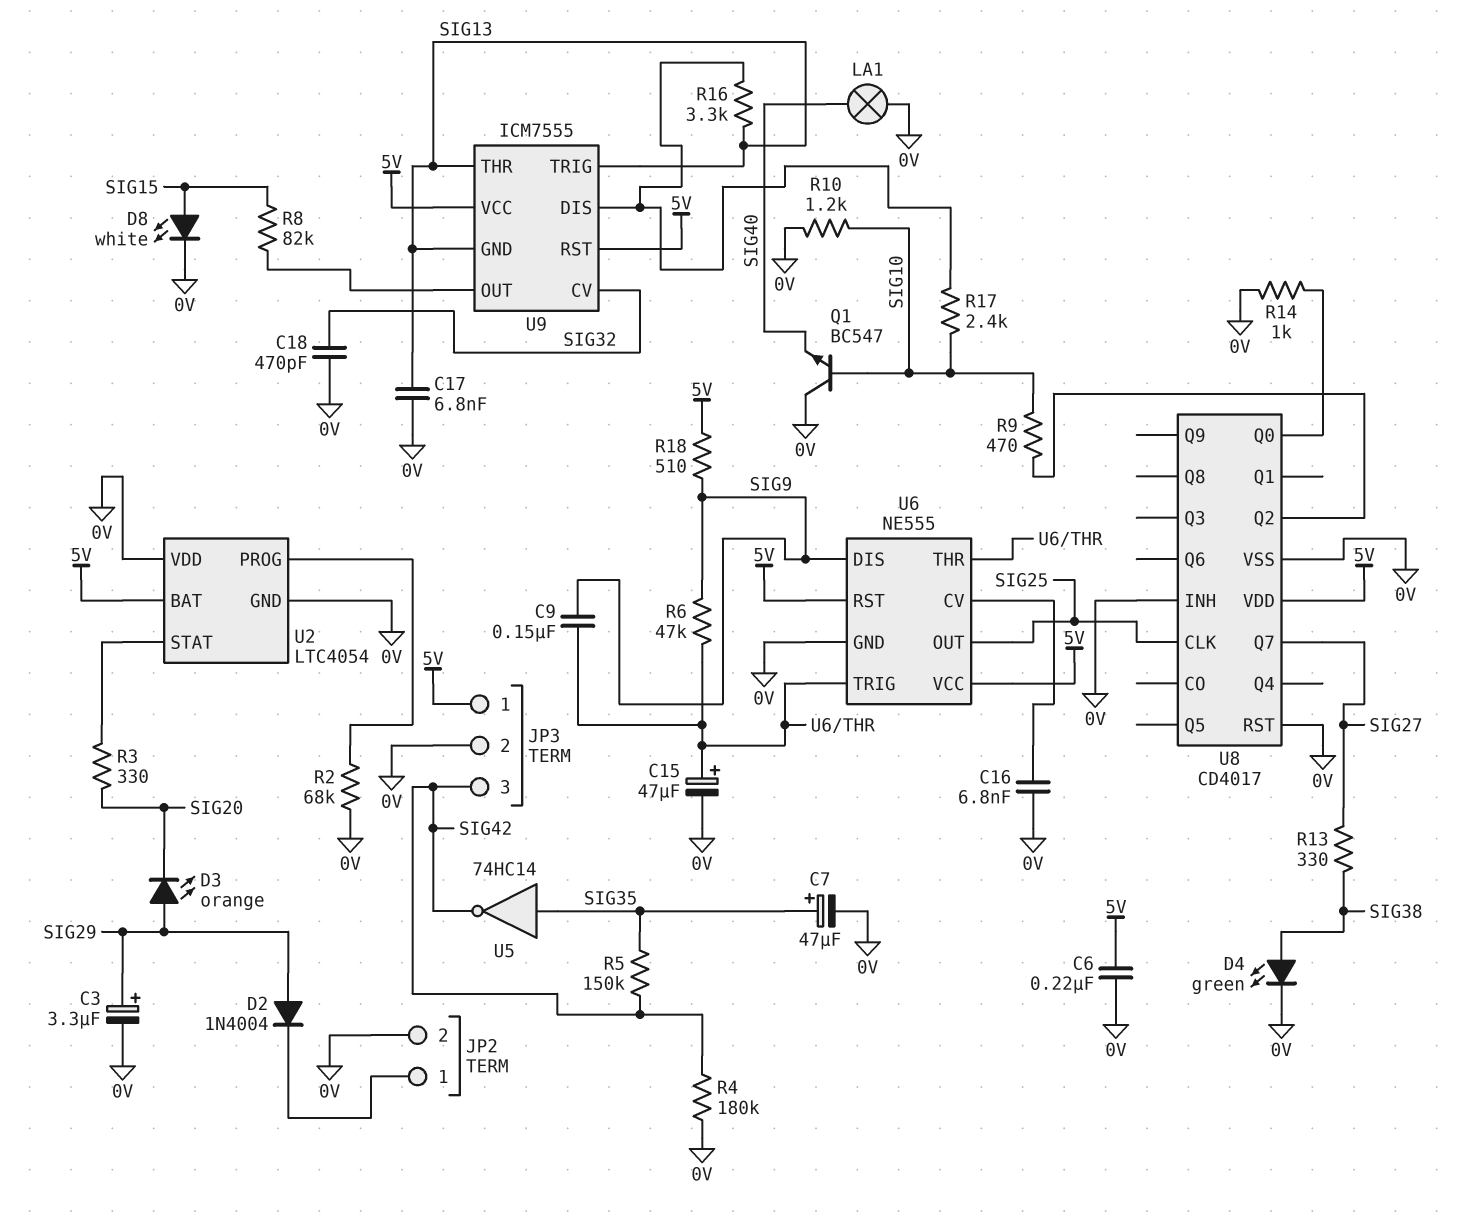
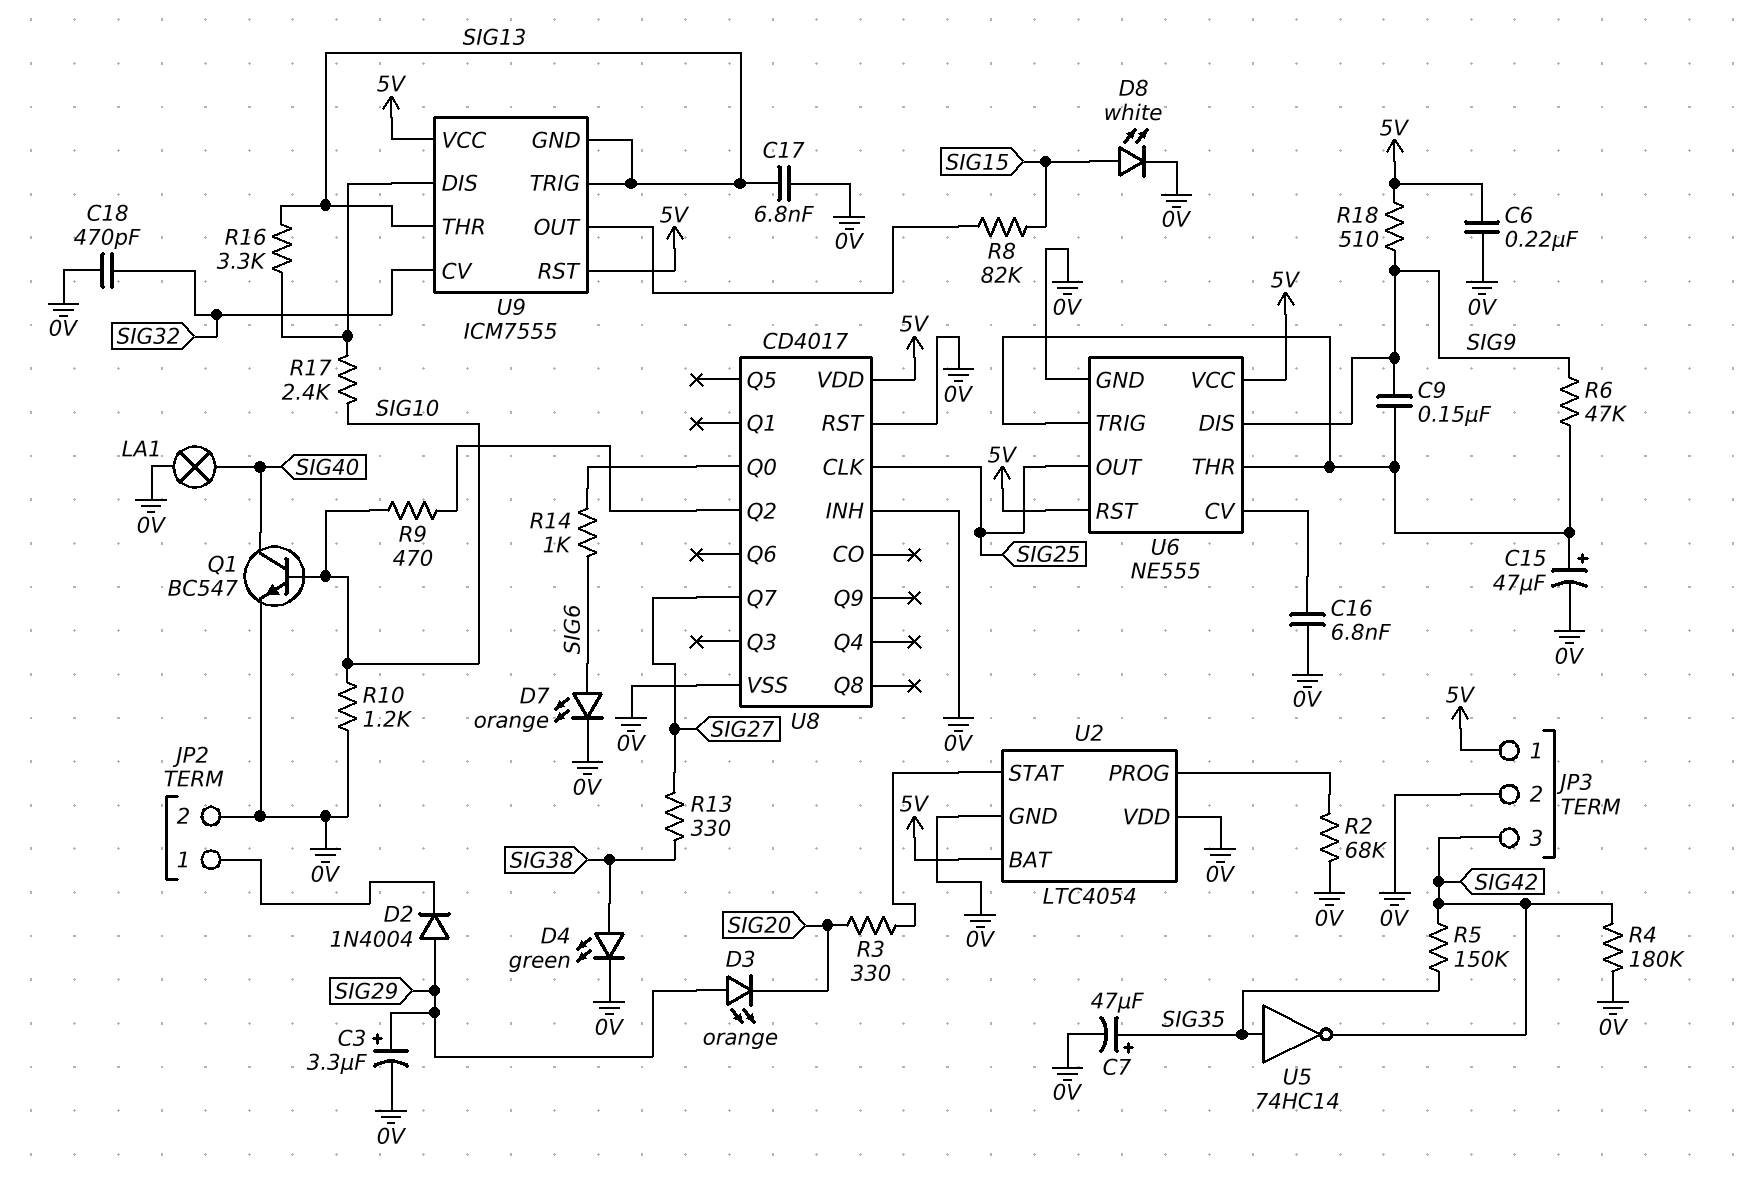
D7: none -> LED orange (A SIG6, K 0V)
Q1: NPN BC547 (B SIG10, C 0V, E SIG40) -> NPN BC547 (B SIG10, C SIG40, E 0V)
R14: 1k (0V, U8/Q0) -> 1k (SIG6, U8/Q0)

